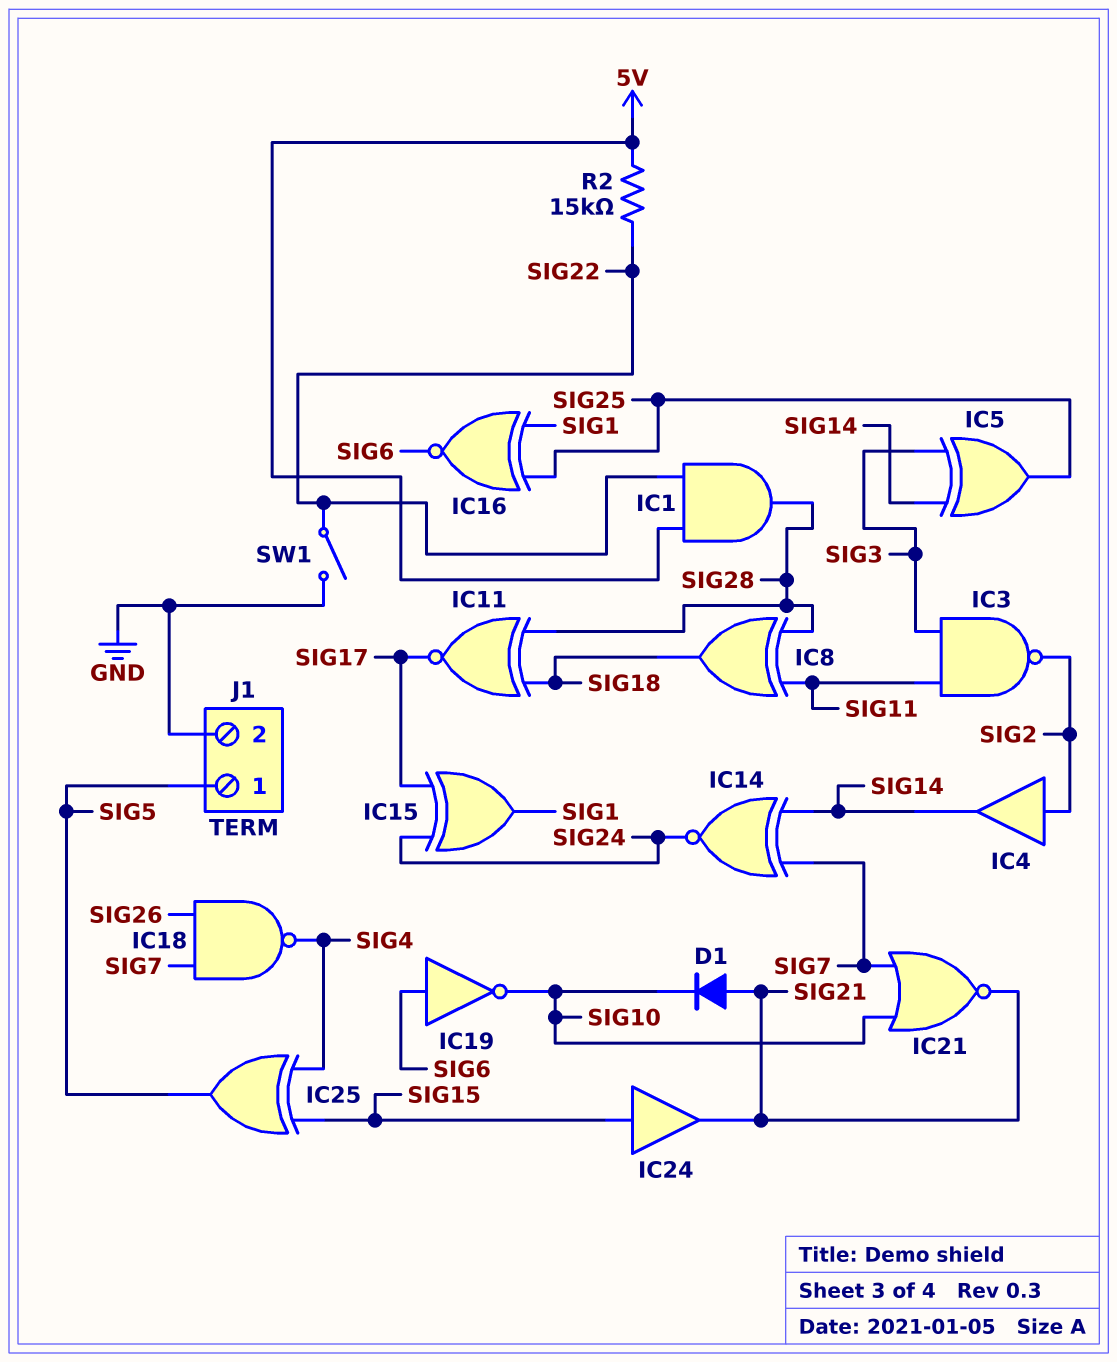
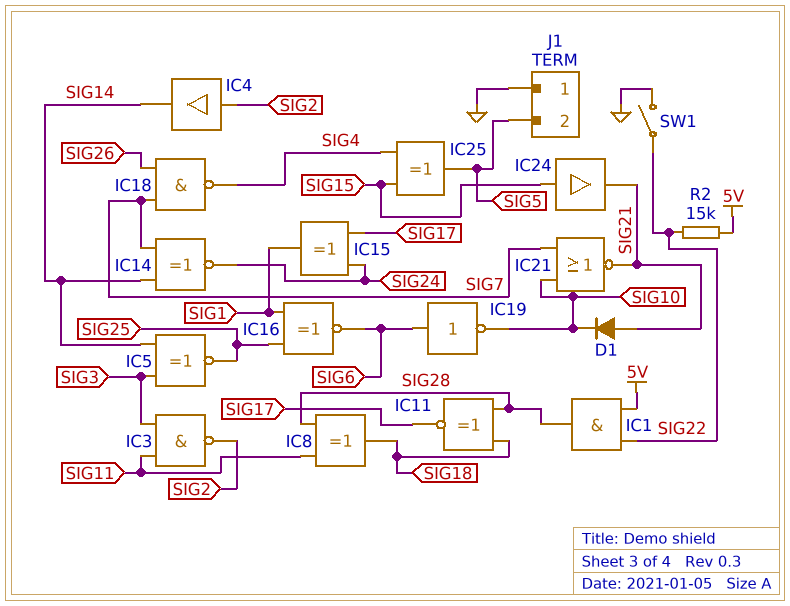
IC5: XOR (in SIG3, in SIG14, out SIG25) -> XNOR (in SIG3, in SIG14, out SIG25)
J1 pin 1: SIG5 -> GND
J1 pin 2: GND -> SIG5

